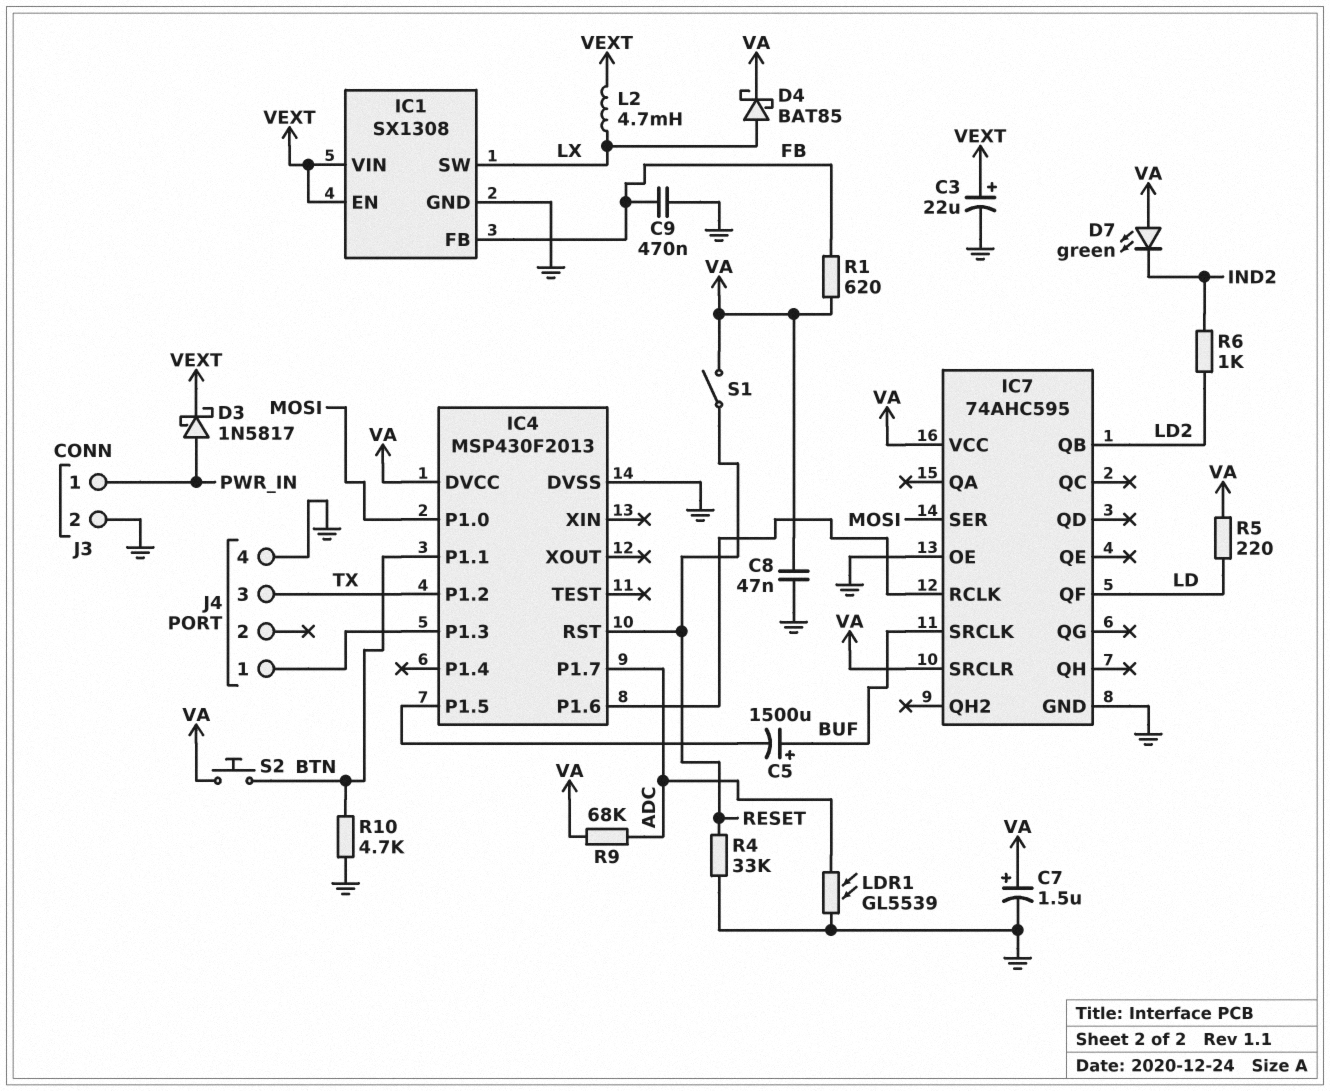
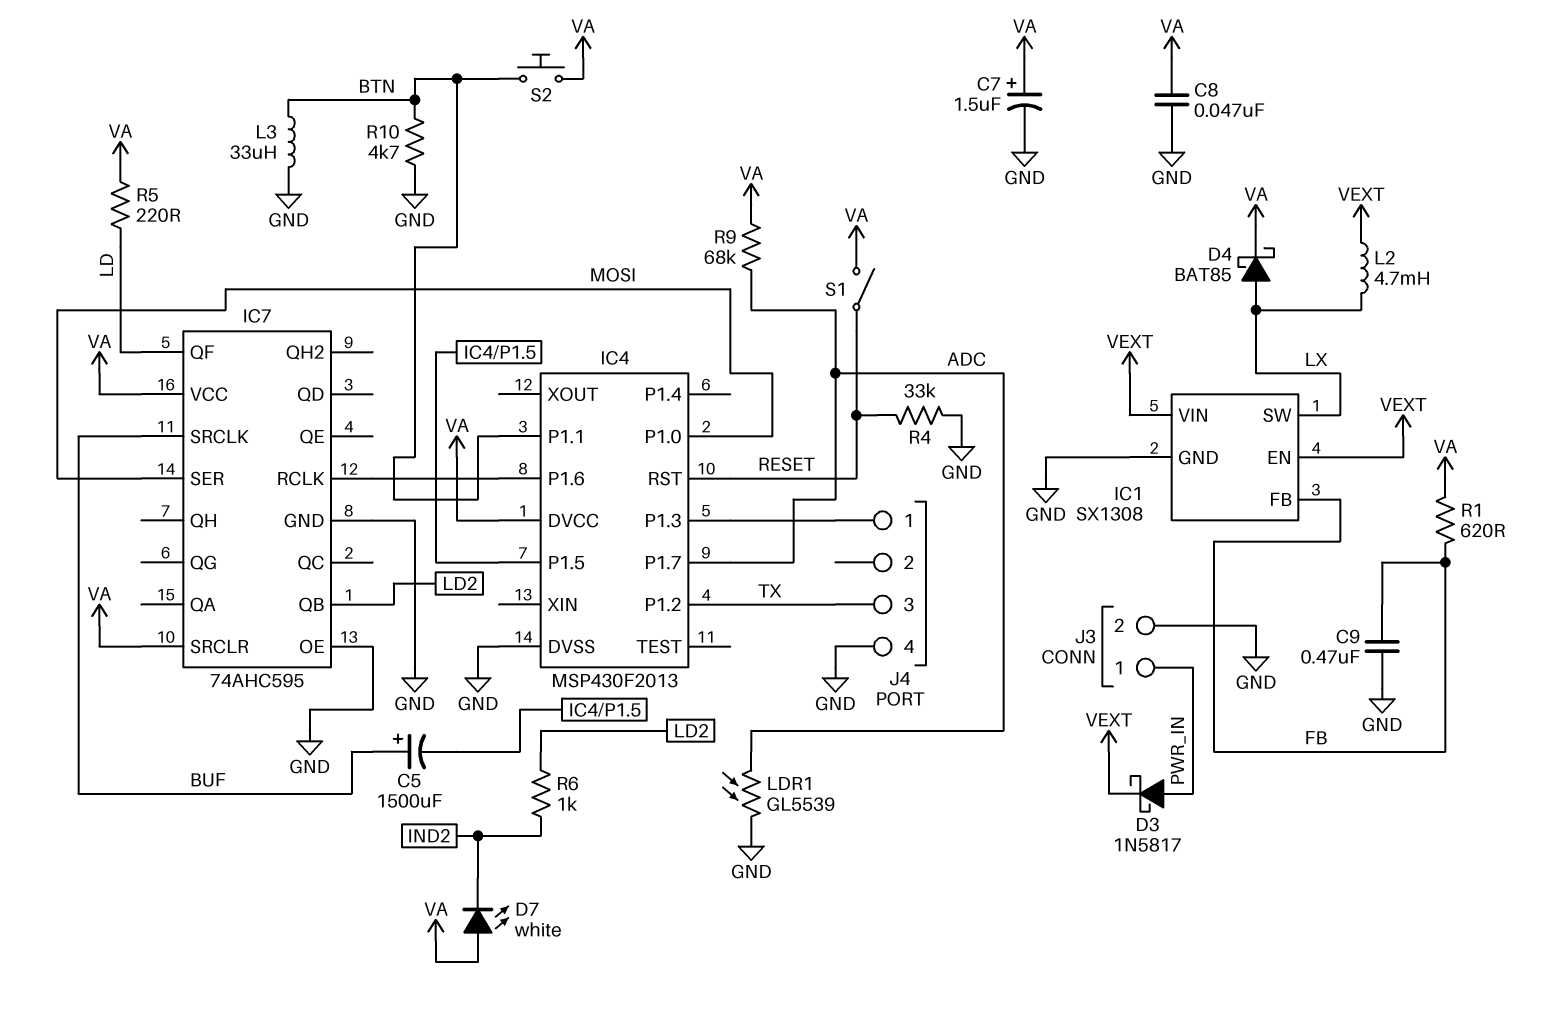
C3: 22uF (plus VEXT, minus GND) -> none
D7: LED green (A VA, K IND2) -> LED white (A VA, K IND2)
L3: none -> 33uH (BTN, GND)

